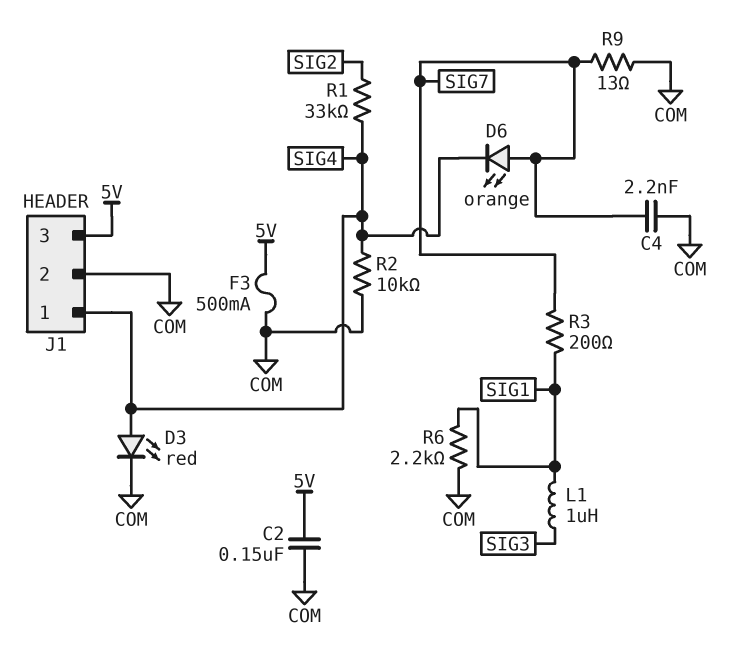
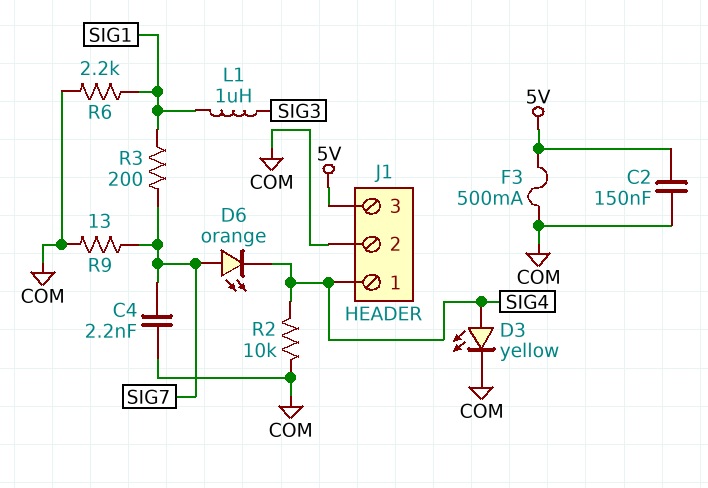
D3: LED red (A SIG4, K COM) -> LED yellow (A SIG4, K COM)
R1: 33k (SIG2, SIG4) -> none

